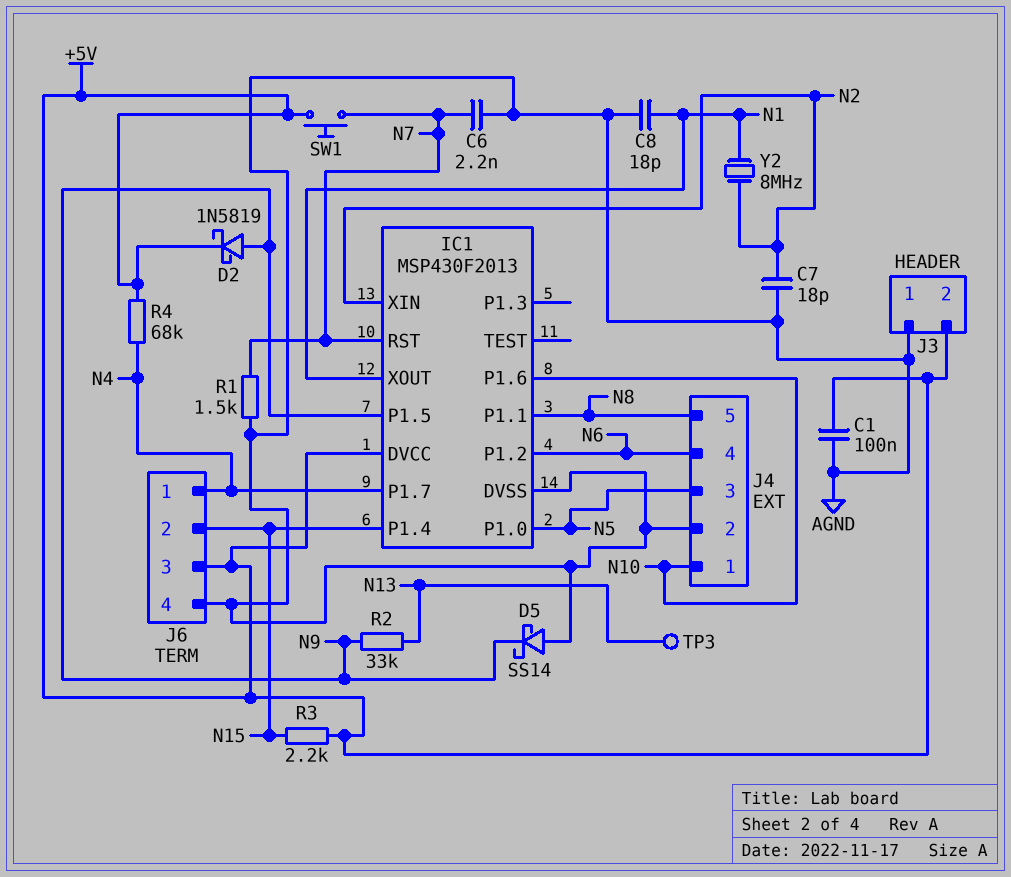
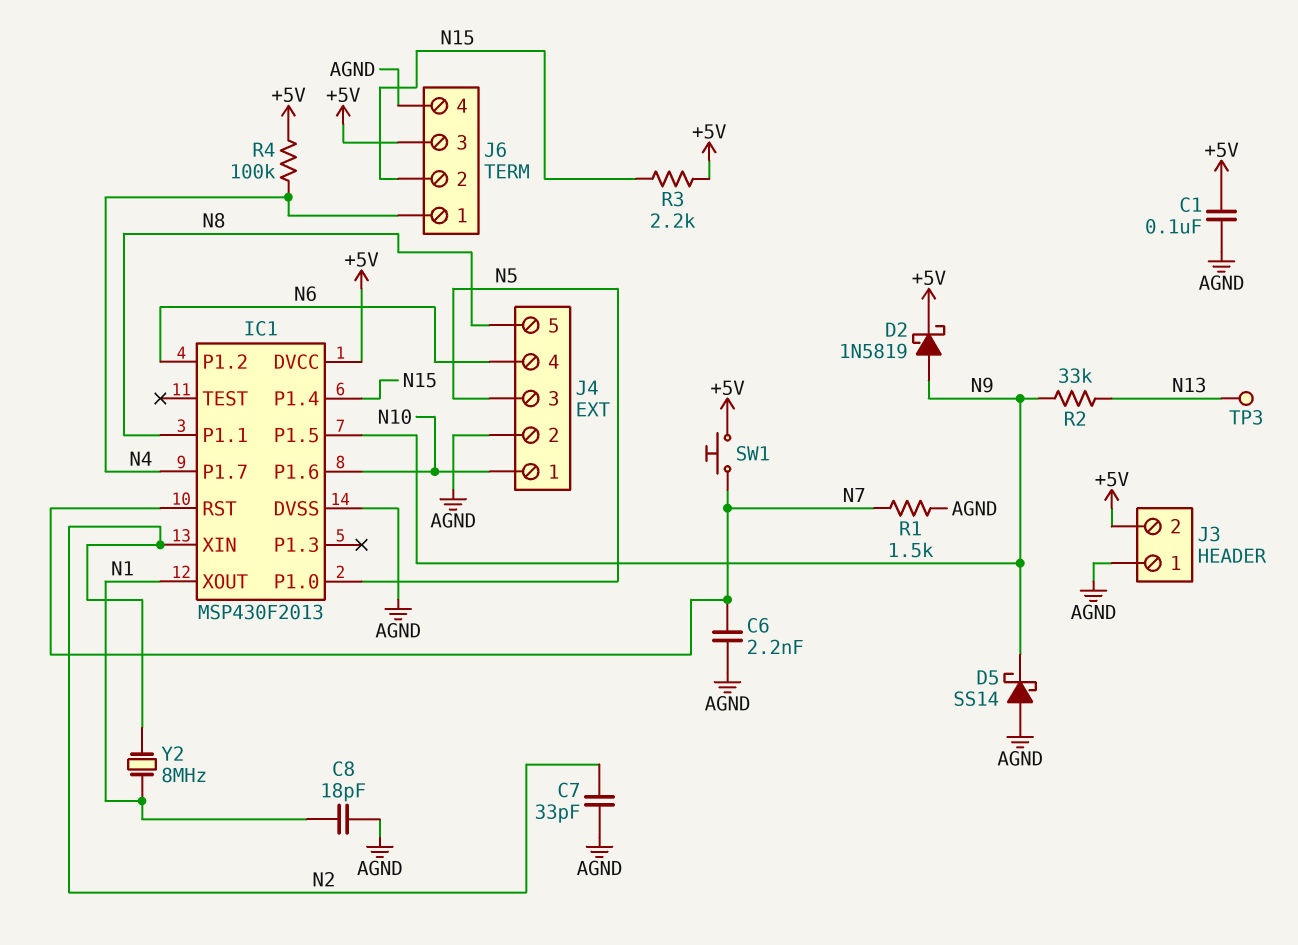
C7: 18pF (AGND, N2) -> 33pF (AGND, N2)
R4: 68k (+5V, N4) -> 100k (+5V, N4)

